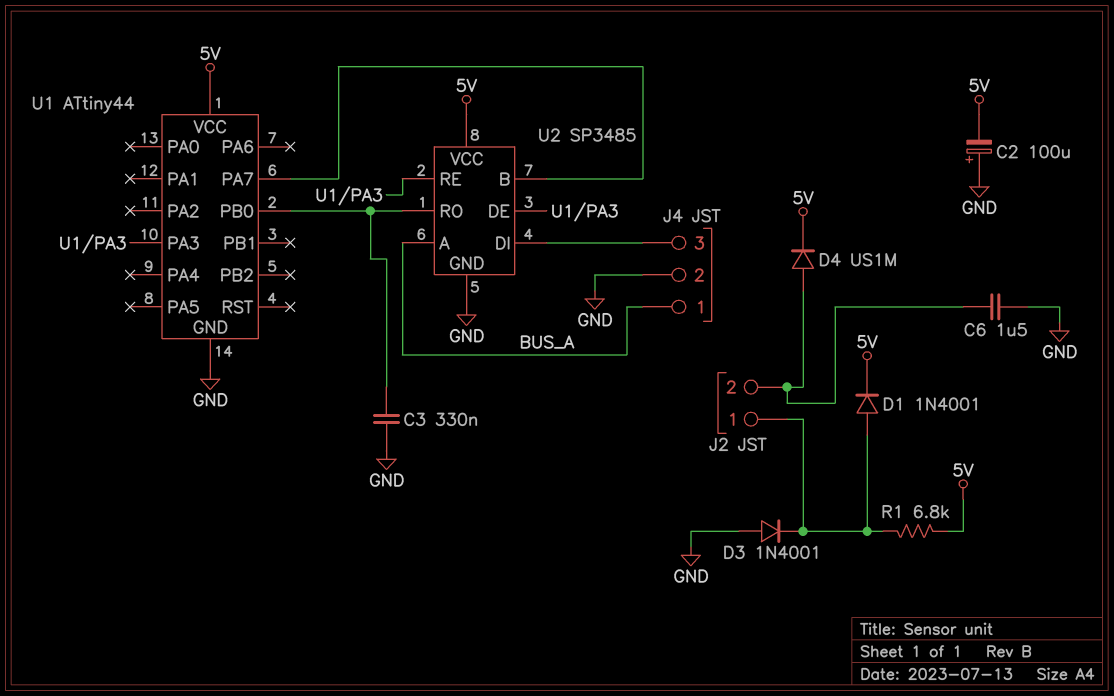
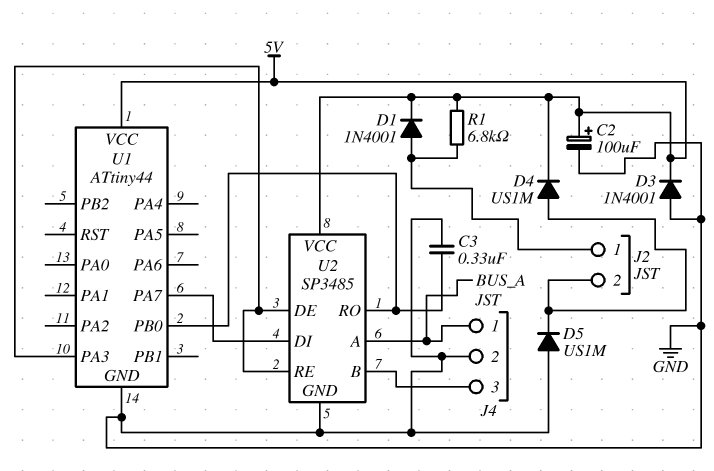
C2: 100uF (plus GND, minus 5V) -> 100uF (plus 5V, minus GND)
C6: 1.5uF (GND, J2/2) -> none
D3: diode 1N4001 (A GND, K J2/1) -> diode 1N4001 (A GND, K 5V)
D5: none -> diode US1M (A GND, K J2/2)
U2 pin B: U1/PA7 -> J4/3
U2 pin DI: J4/3 -> U1/PA7

